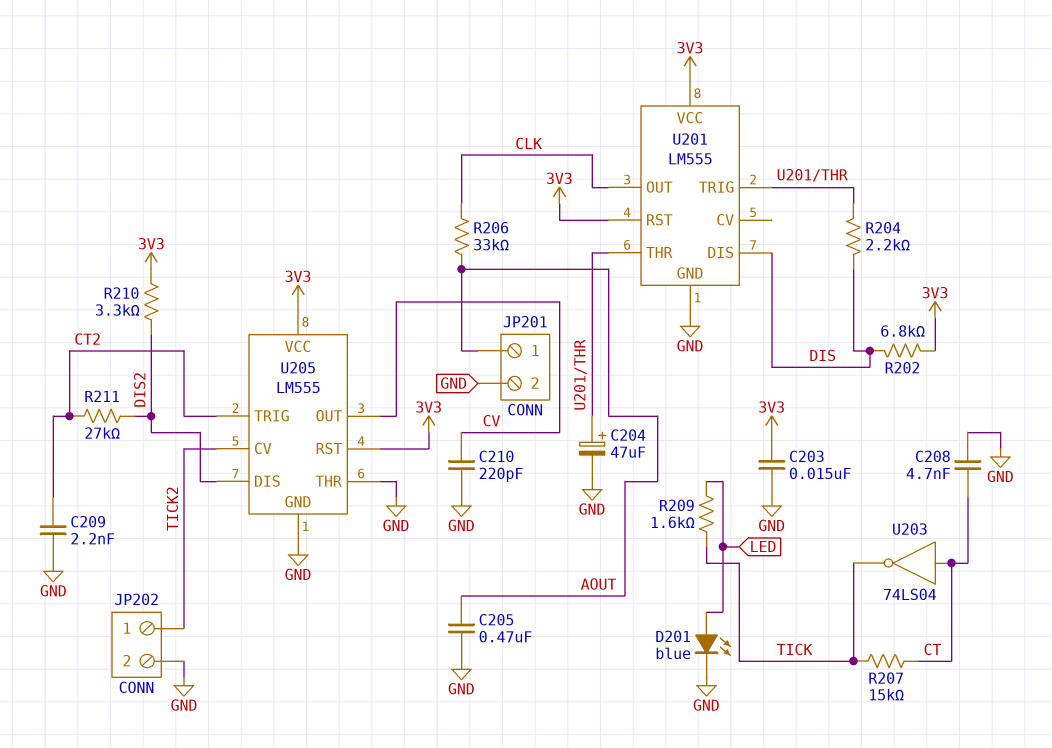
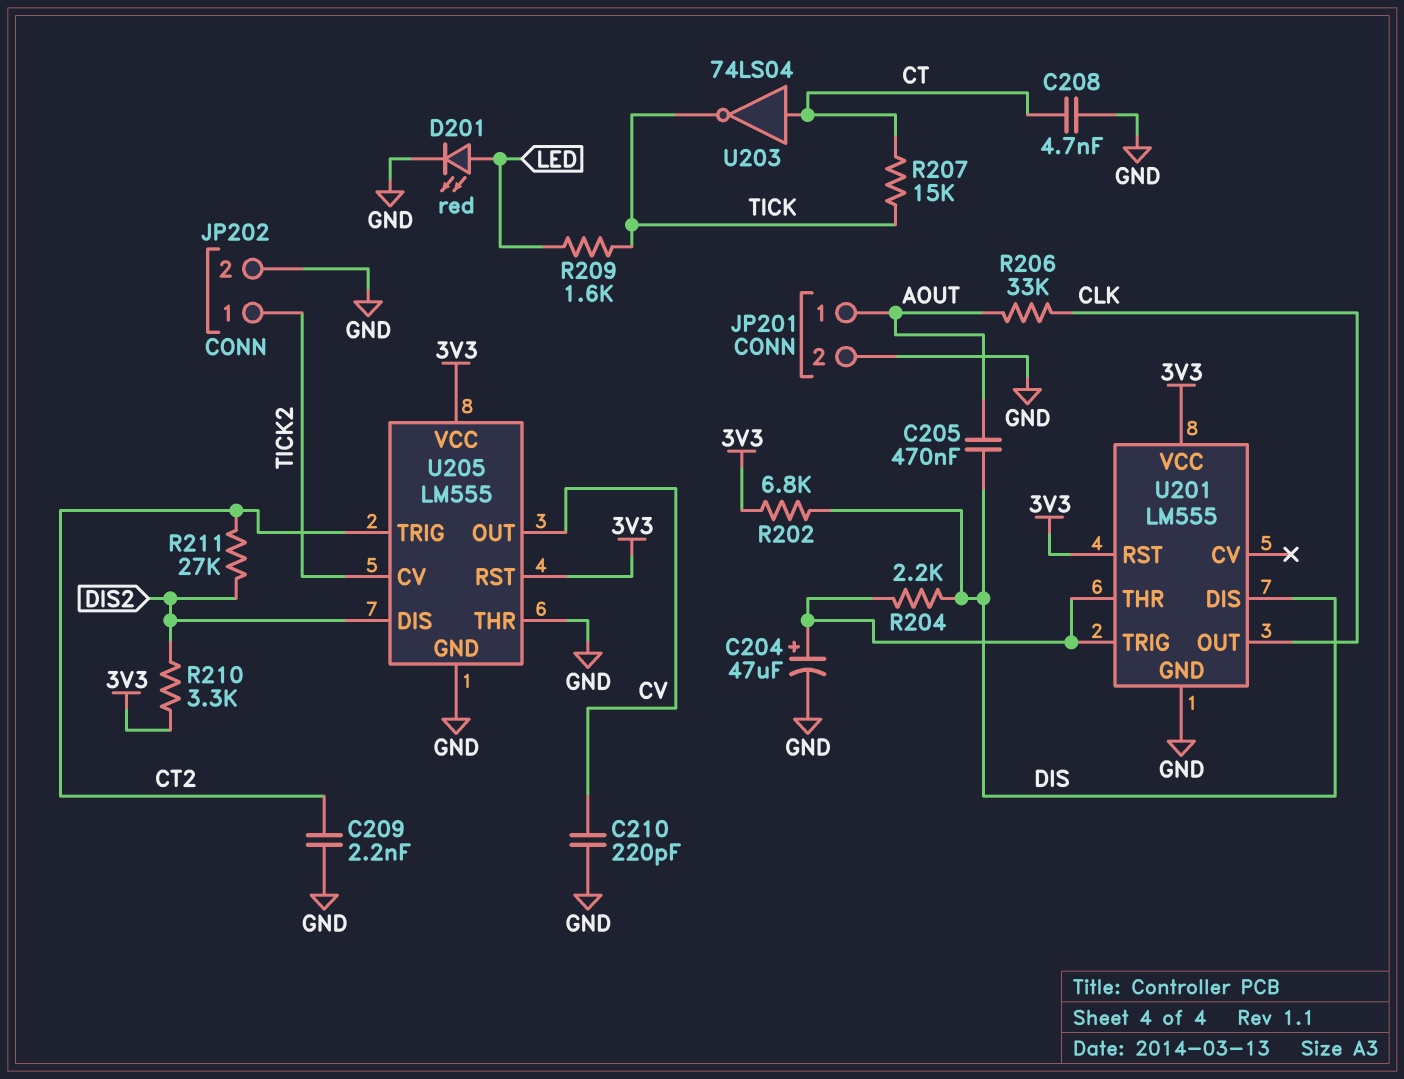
C203: 15nF (3V3, GND) -> none
C205: 470nF (AOUT, GND) -> 470nF (AOUT, DIS)
D201: LED blue (A LED, K GND) -> LED red (A LED, K GND)

